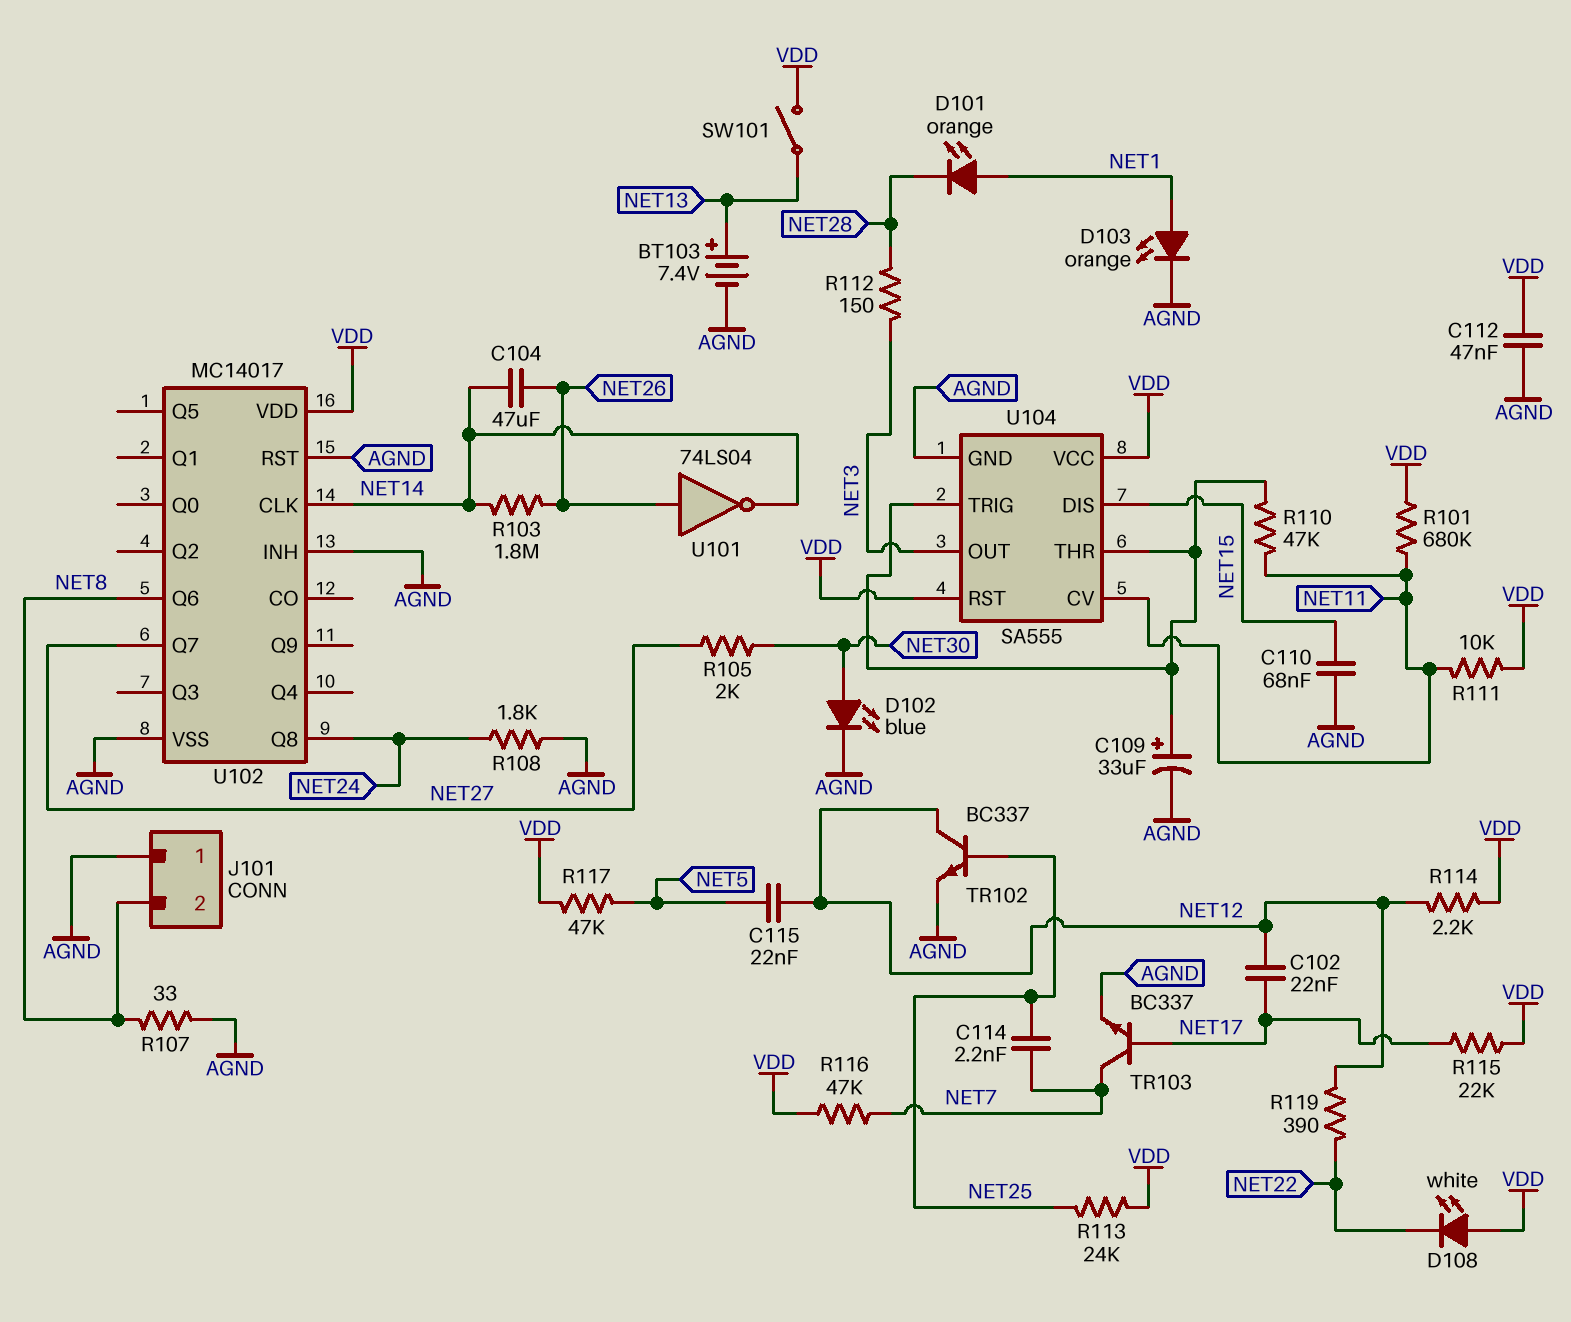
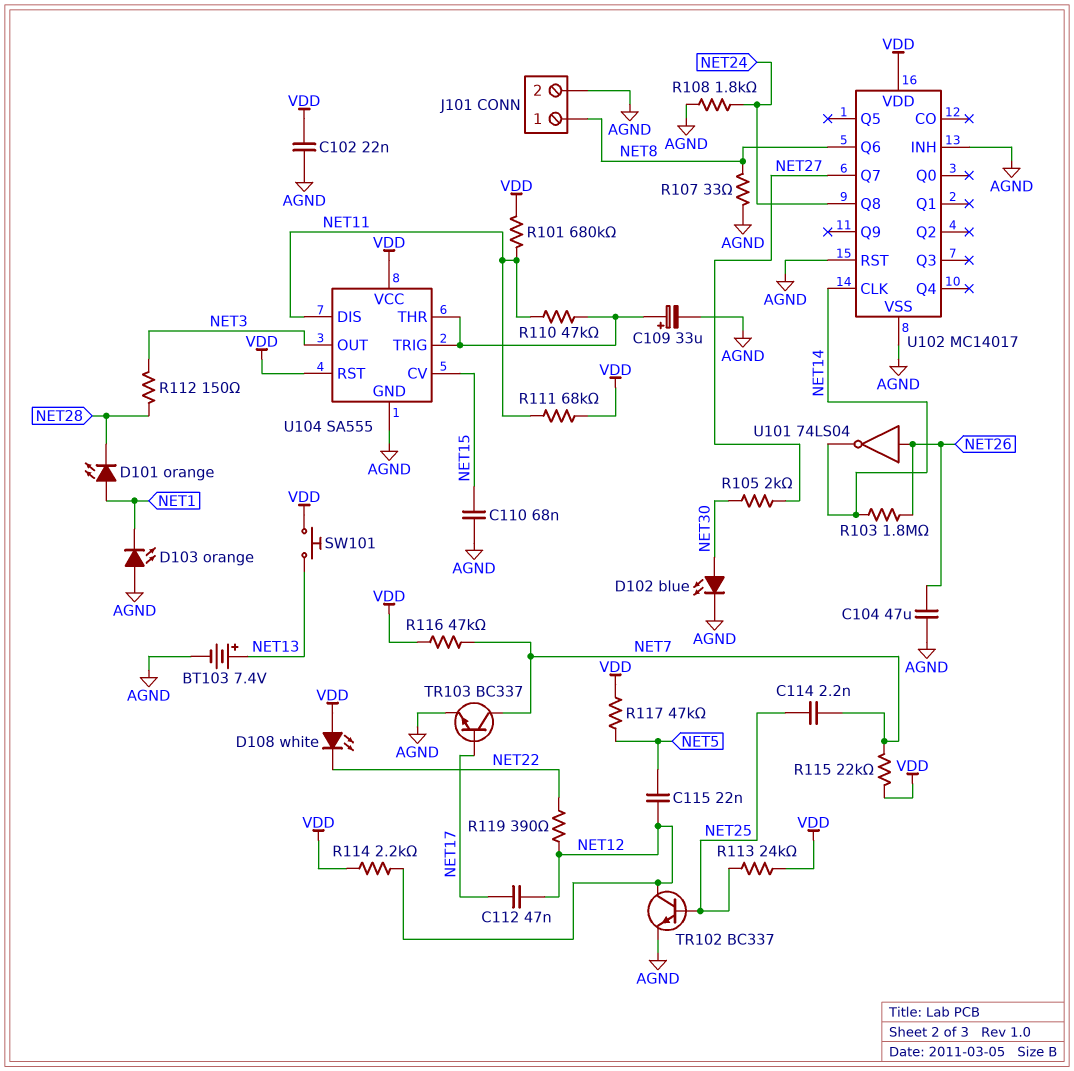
C102: 22nF (NET12, NET17) -> 22nF (AGND, VDD)
C104: 47uF (NET14, NET26) -> 47uF (AGND, NET26)
C112: 47nF (AGND, VDD) -> 47nF (NET12, NET17)
D103: LED orange (A NET1, K AGND) -> LED orange (A AGND, K NET1)
J101 pin 1: AGND -> NET8
J101 pin 2: NET8 -> AGND
R111: 10k (NET11, VDD) -> 68k (NET11, VDD)
R115: 22k (NET17, VDD) -> 22k (NET7, VDD)
SW101: switch (NET13, VDD) -> button (NET13, VDD)
U104 pin CV: NET11 -> NET15
U104 pin DIS: NET15 -> NET11

